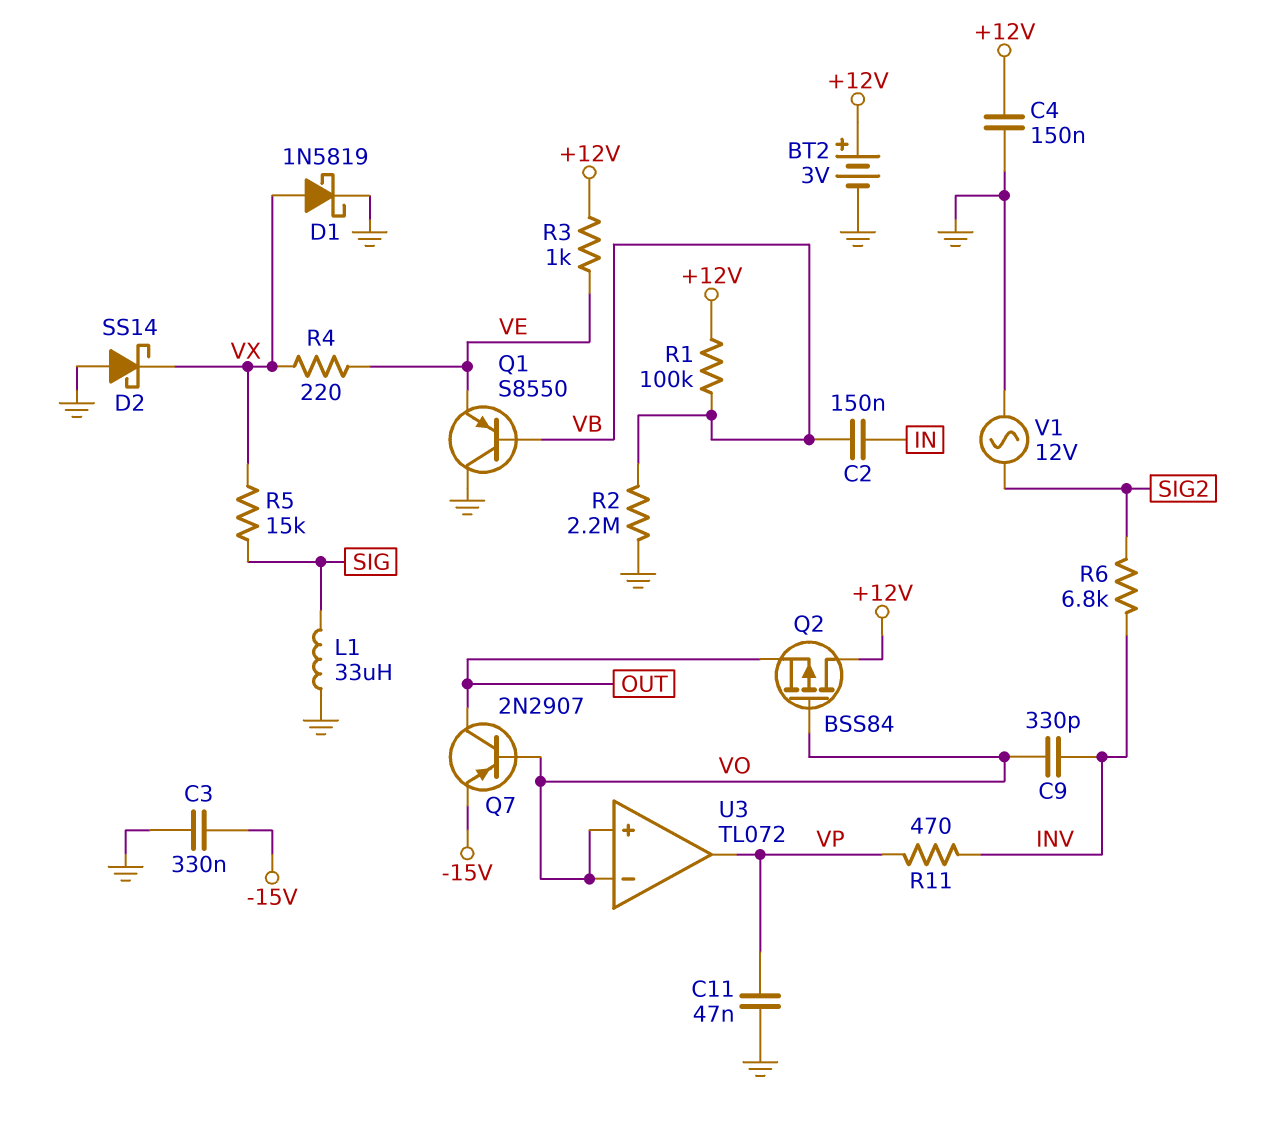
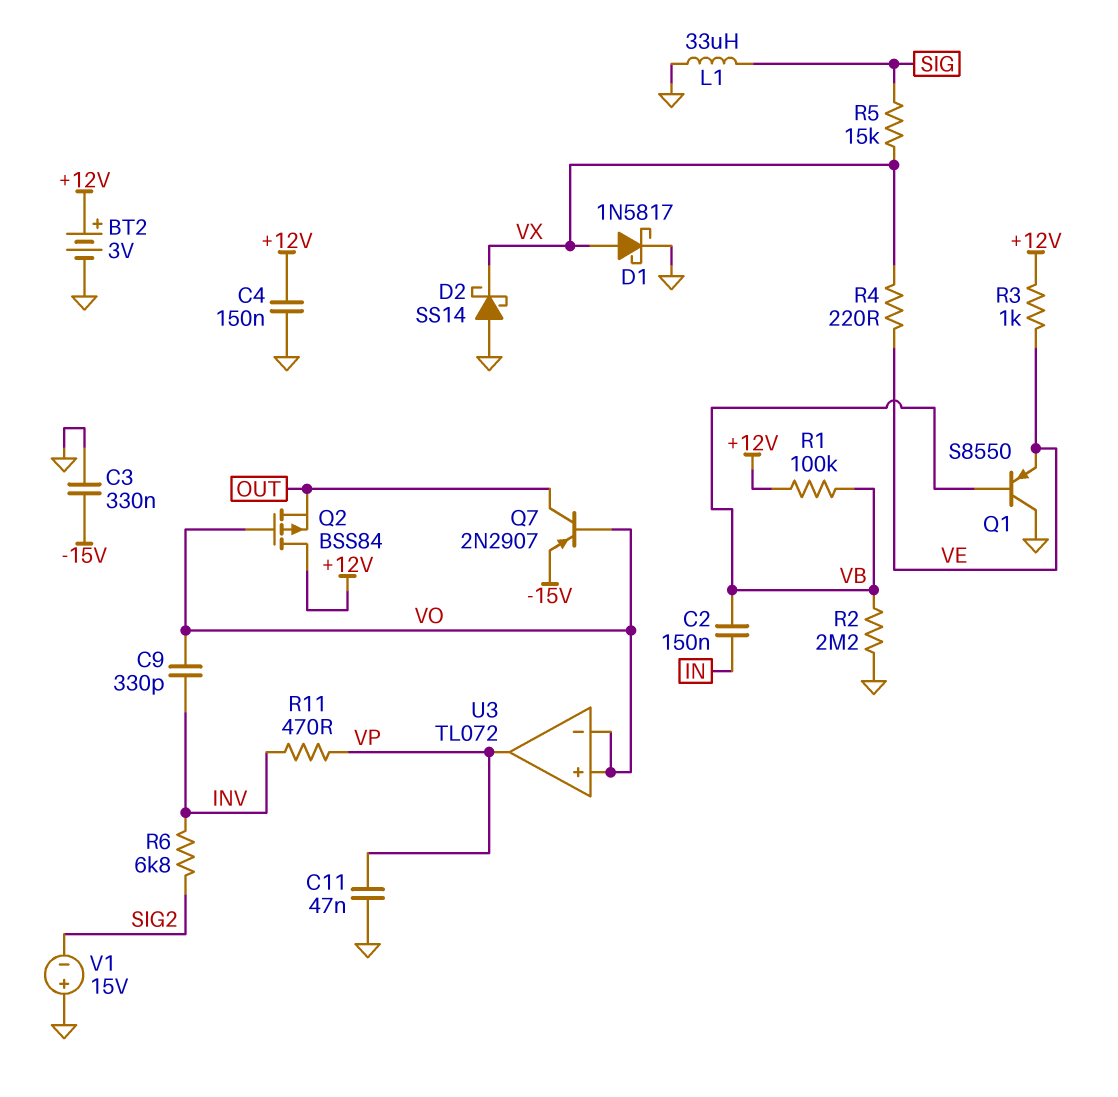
D1: schottky 1N5819 (A VX, K GND) -> schottky 1N5817 (A VX, K GND)
V1: AC 12V (GND, SIG2) -> 15V (plus GND, minus SIG2)

